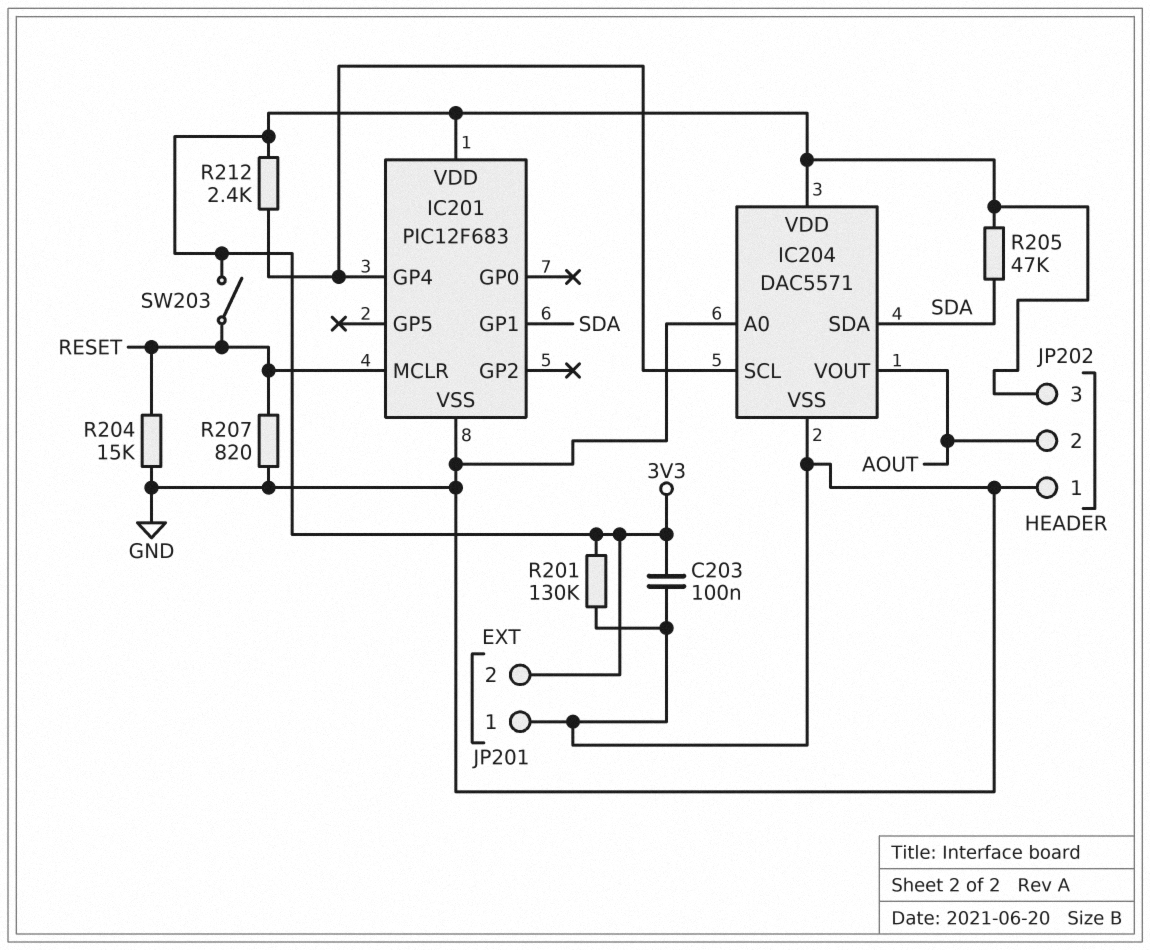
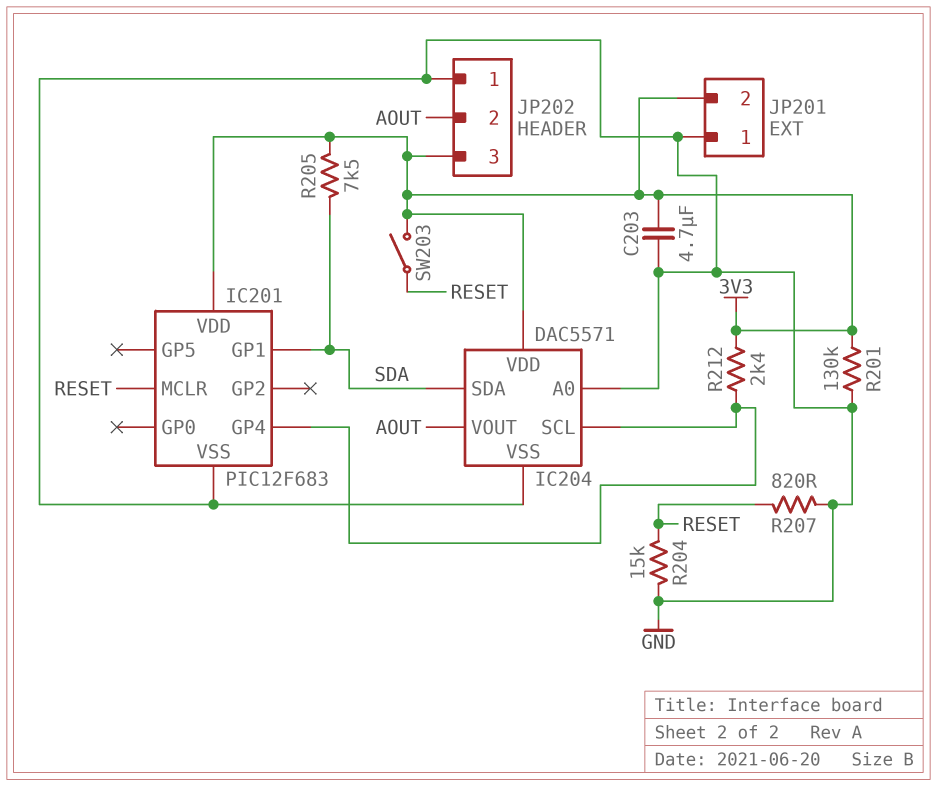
C203: 100nF (3V3, GND) -> 4.7uF (3V3, GND)
R205: 47k (3V3, SDA) -> 7.5k (3V3, SDA)

